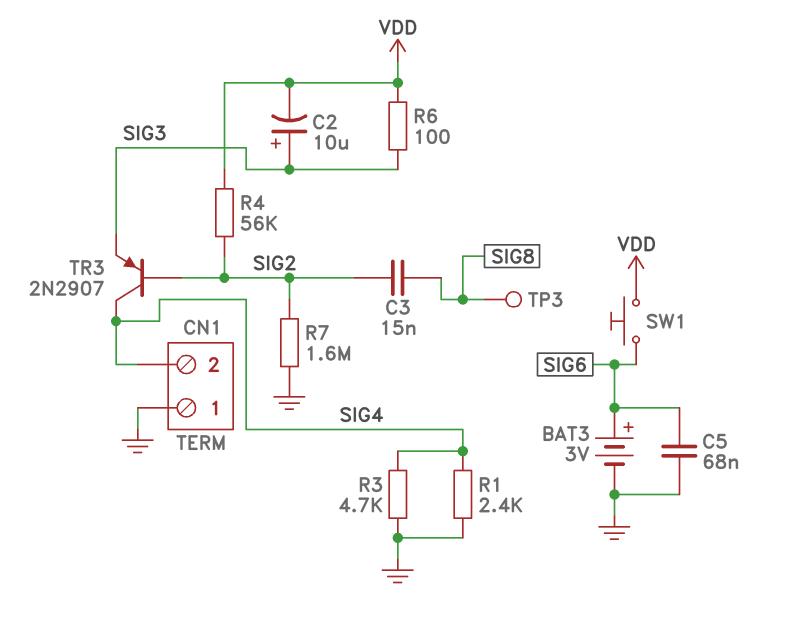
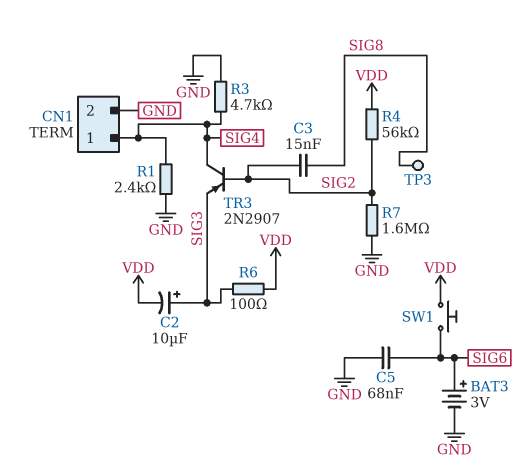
CN1 pin 1: GND -> SIG4
CN1 pin 2: SIG4 -> GND

